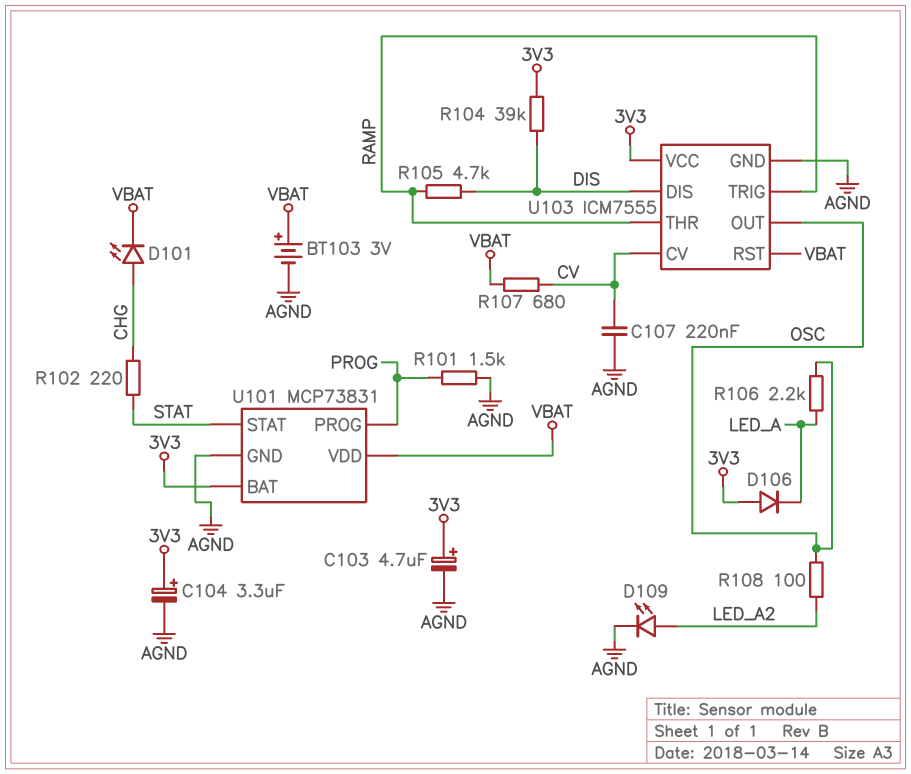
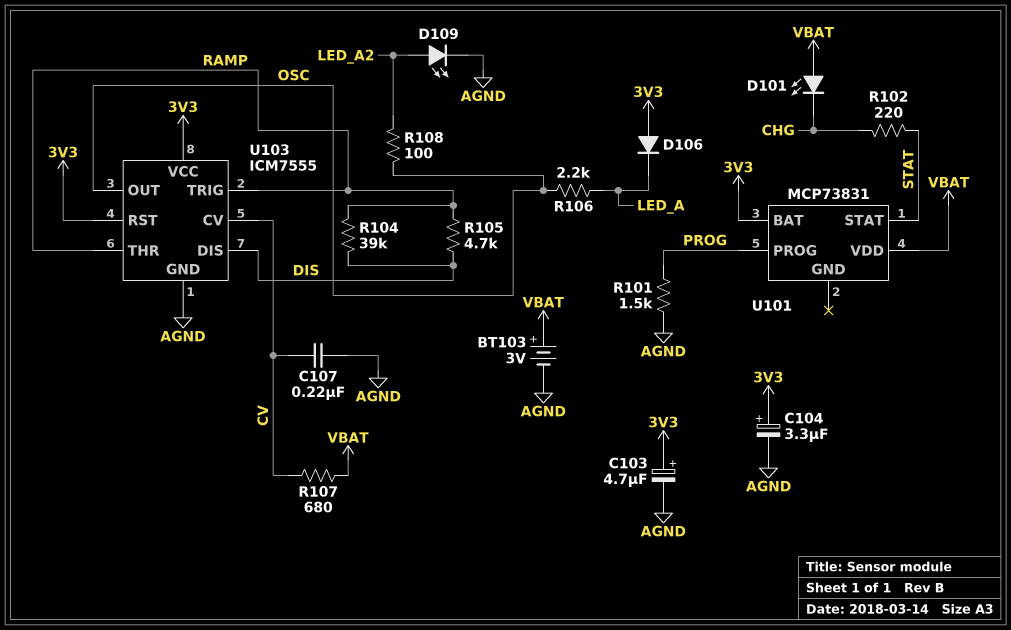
D101: LED (A CHG, K VBAT) -> LED (A VBAT, K CHG)
R104: 39k (3V3, DIS) -> 39k (DIS, RAMP)
U101 pin GND: AGND -> none
U103 pin RST: VBAT -> 3V3

